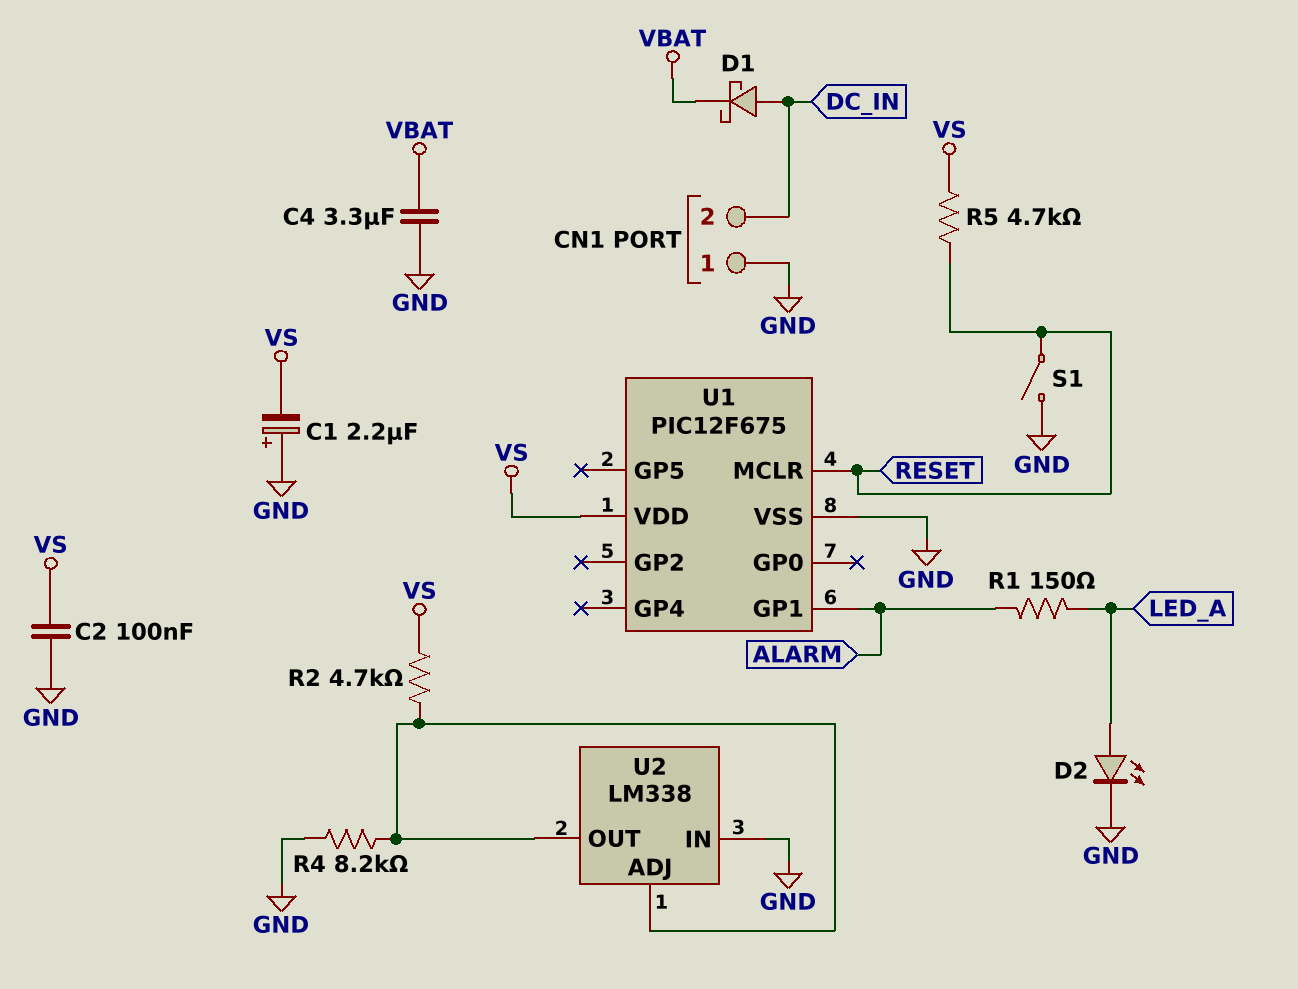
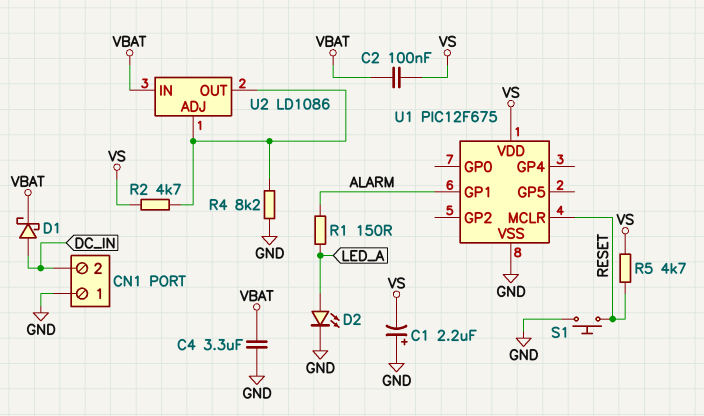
C2: 100nF (GND, VS) -> 100nF (VBAT, VS)
S1: switch (GND, RESET) -> button (GND, RESET)
U2: LM338 -> LD1086
U2 pin IN: GND -> VBAT

